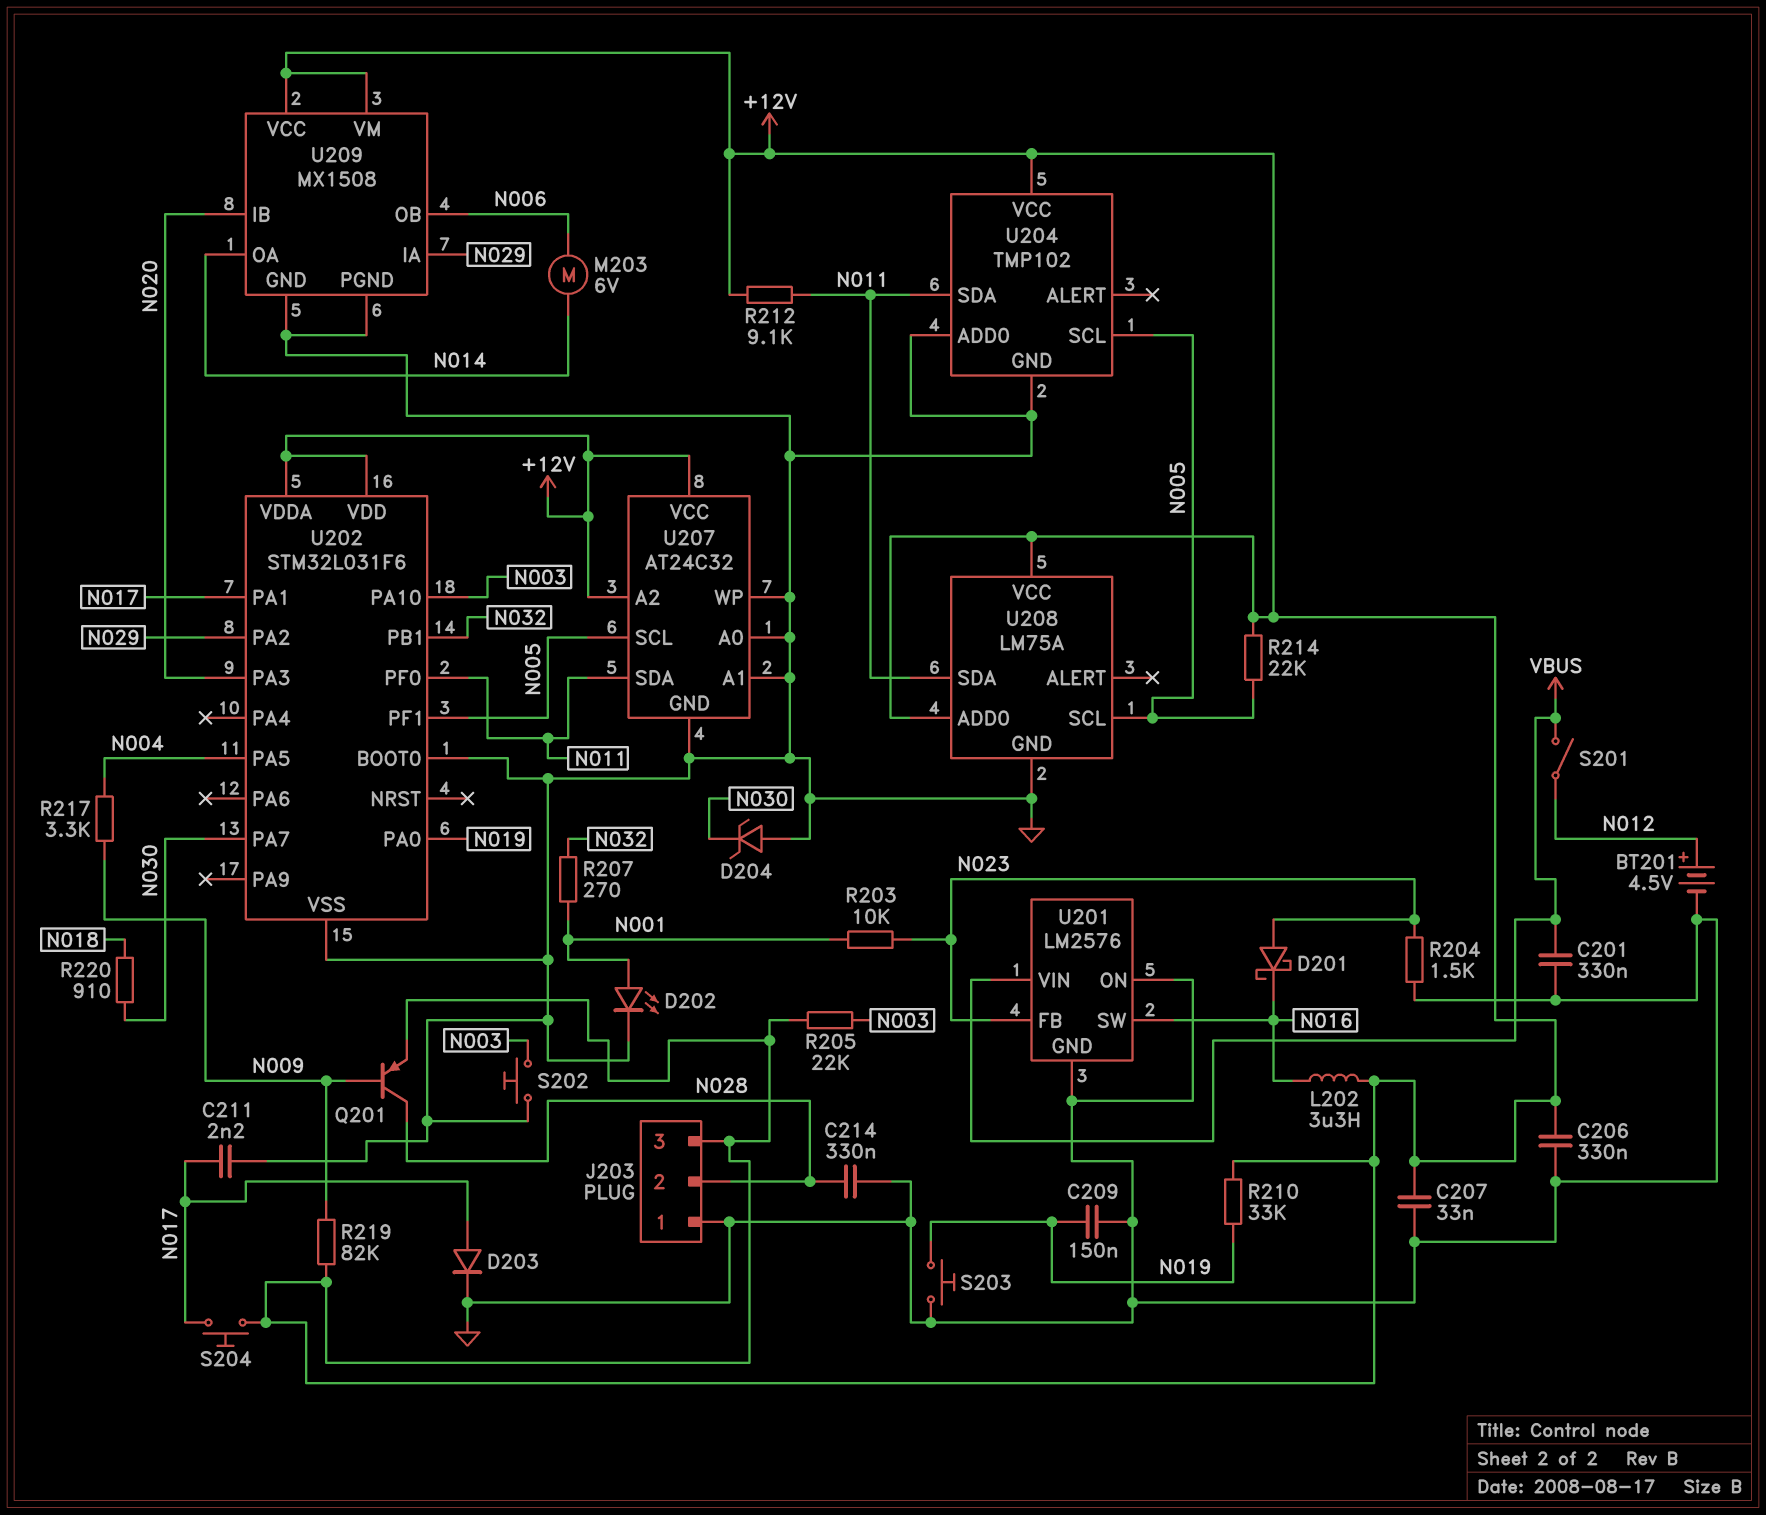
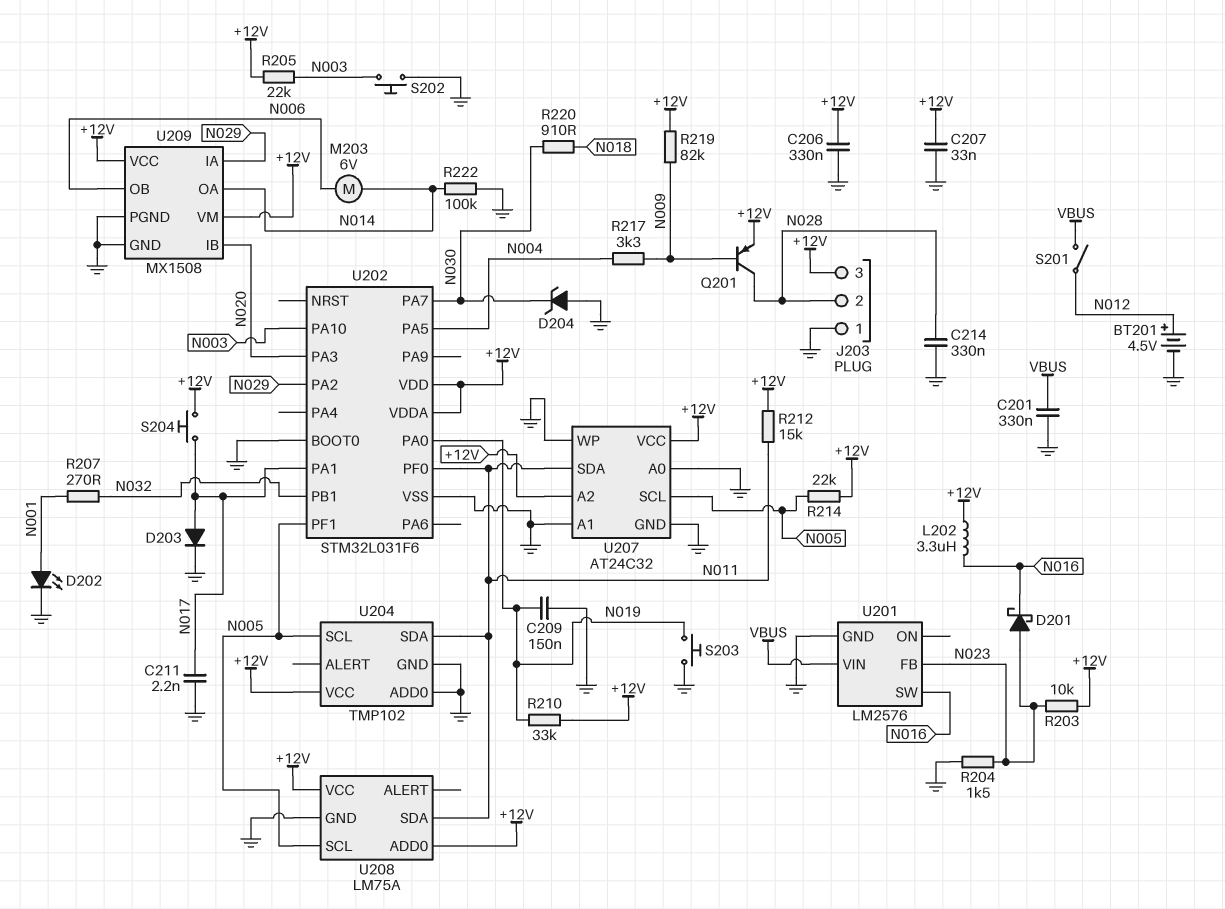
R203: 10k (N001, N023) -> 10k (+12V, N023)
R212: 9.1k (+12V, N011) -> 15k (+12V, N011)
R222: none -> 100k (GND, N014)
U201 pin ON: GND -> none

